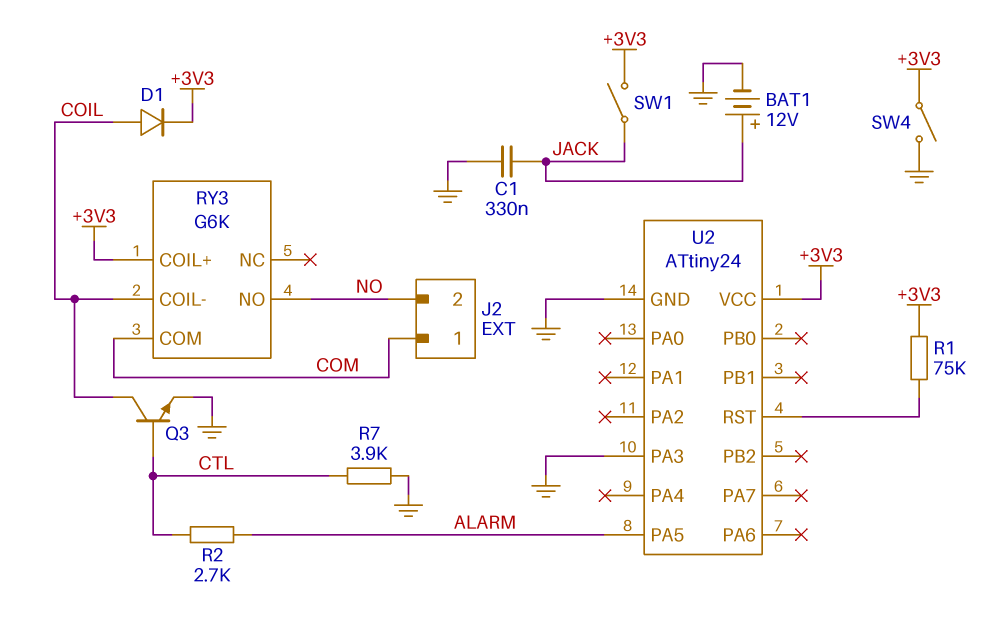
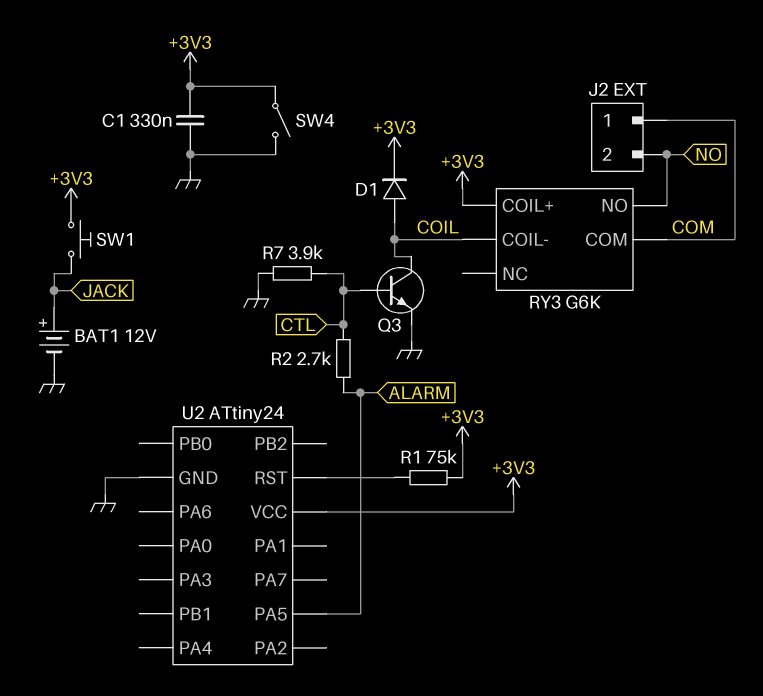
C1: 330nF (GND, JACK) -> 330nF (+3V3, GND)
SW1: switch (+3V3, JACK) -> button (+3V3, JACK)
U2 pin PA3: GND -> none

